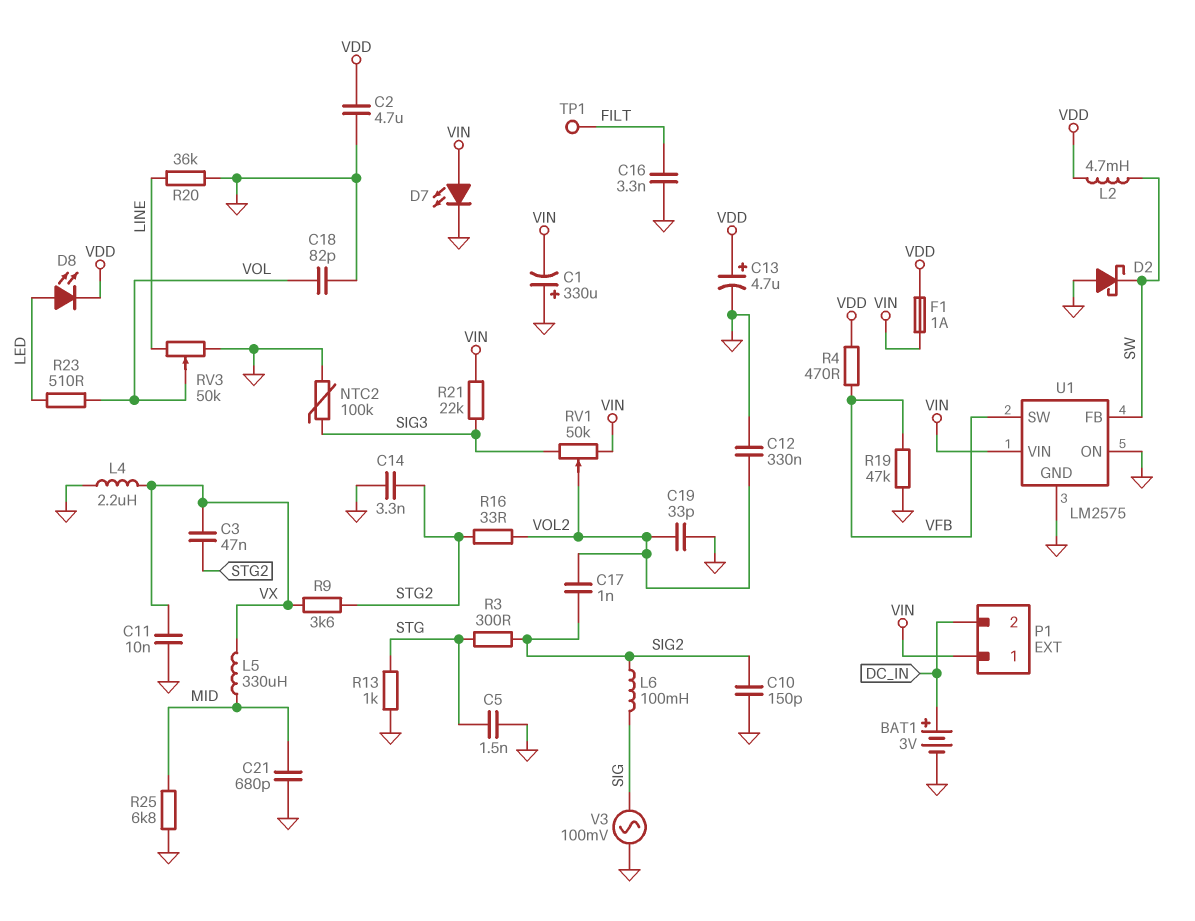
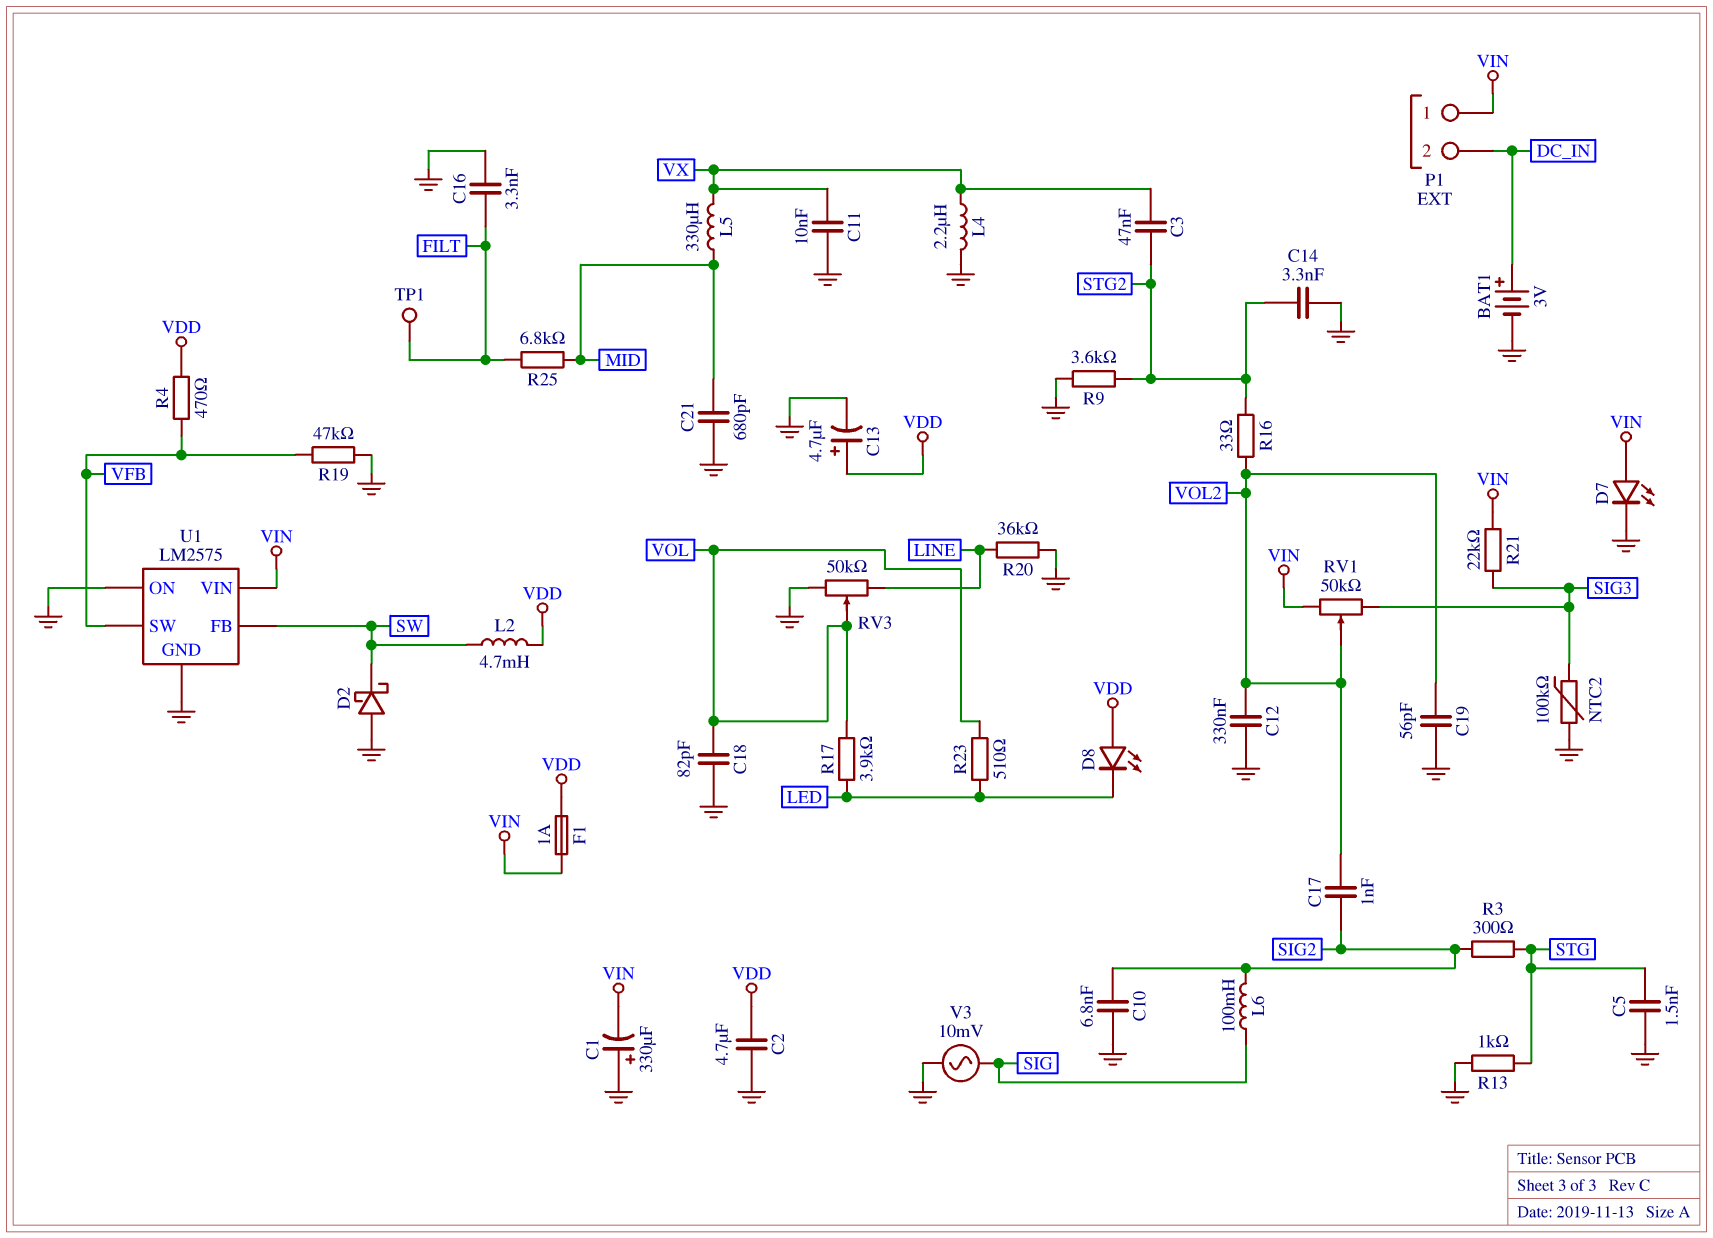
C10: 150pF (GND, SIG2) -> 6.8nF (GND, SIG2)
C19: 33pF (GND, VOL2) -> 56pF (GND, VOL2)
D8: LED (A LED, K VDD) -> LED (A VDD, K LED)
R9: 3.6k (STG2, VX) -> 3.6k (GND, STG2)
R17: none -> 3.9k (LED, VOL)
R25: 6.8k (GND, MID) -> 6.8k (FILT, MID)
V3: AC 100mV (GND, SIG) -> AC 10mV (GND, SIG)

